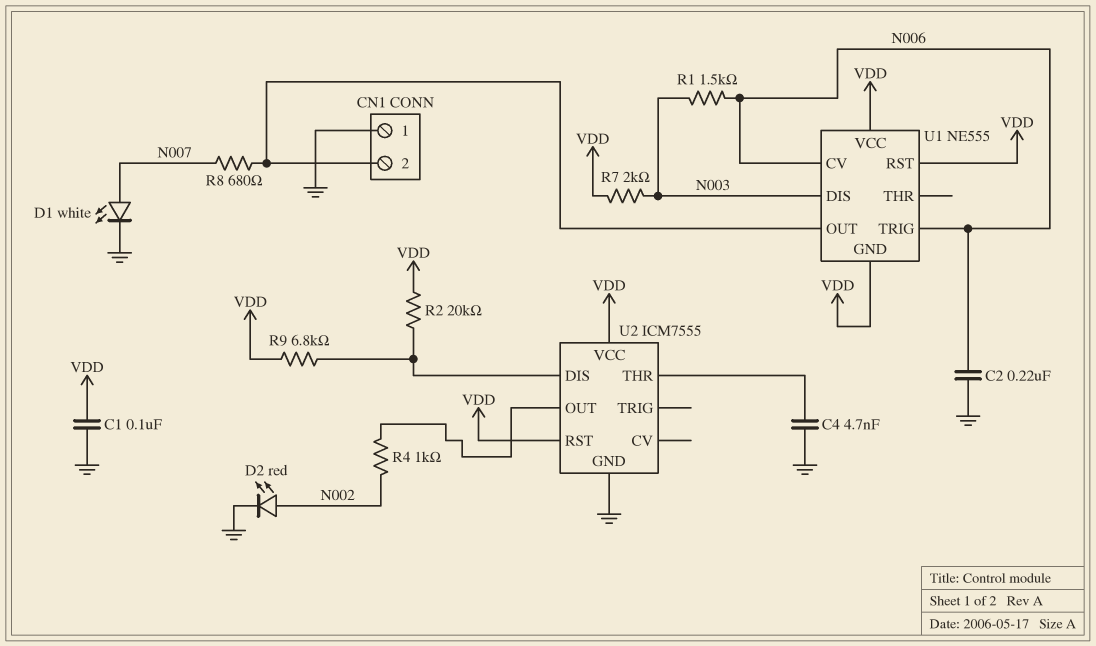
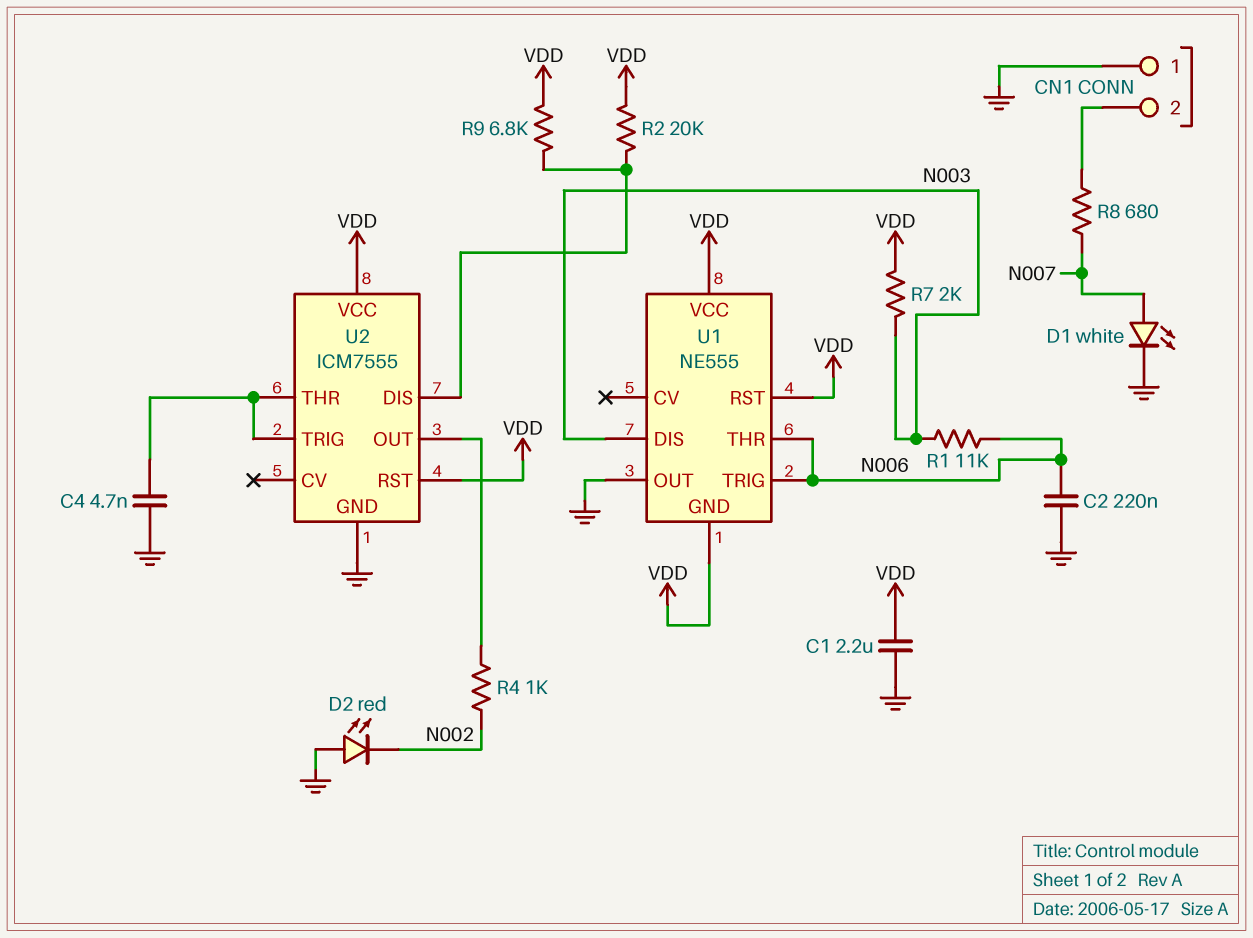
C1: 100nF (GND, VDD) -> 2.2uF (GND, VDD)
D2: LED red (A N002, K GND) -> LED red (A GND, K N002)
R1: 1.5k (N003, N006) -> 11k (N003, N006)
U1 pin CV: N006 -> none
U1 pin OUT: CN1/2 -> GND
U1 pin THR: none -> N006
U2 pin TRIG: none -> U2/THR

